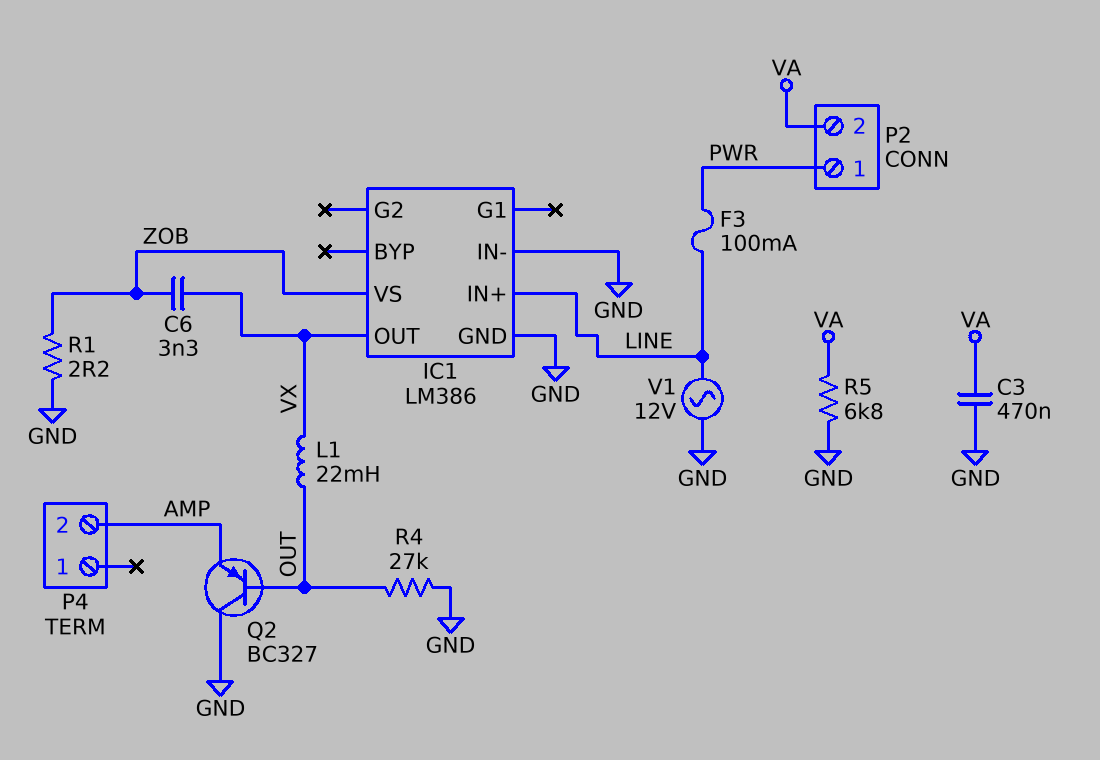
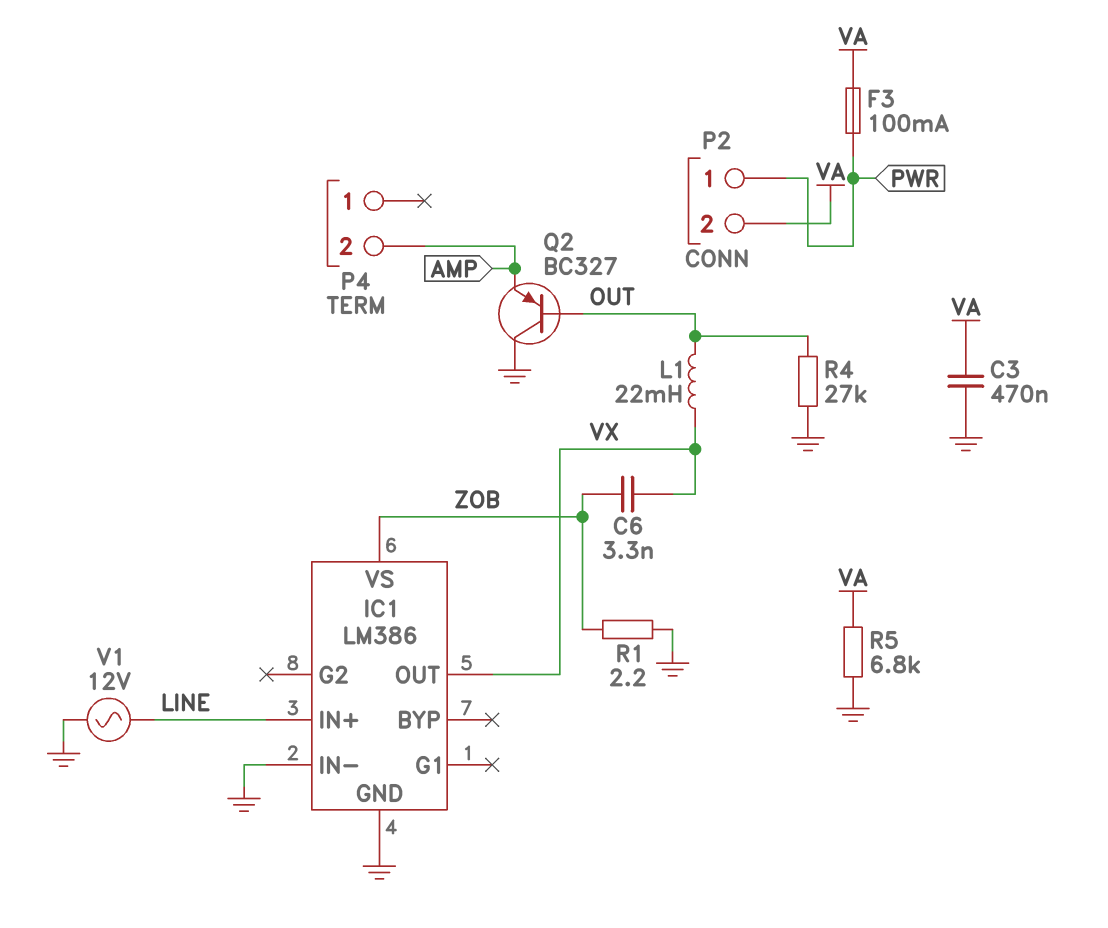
F3: 100mA (LINE, PWR) -> 100mA (PWR, VA)

